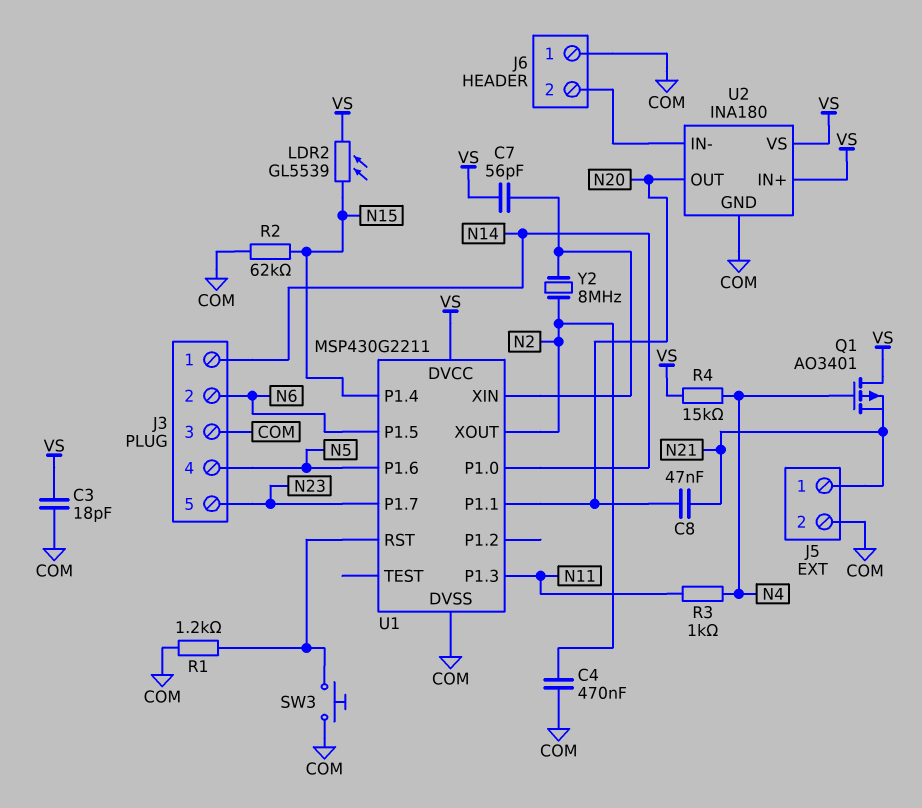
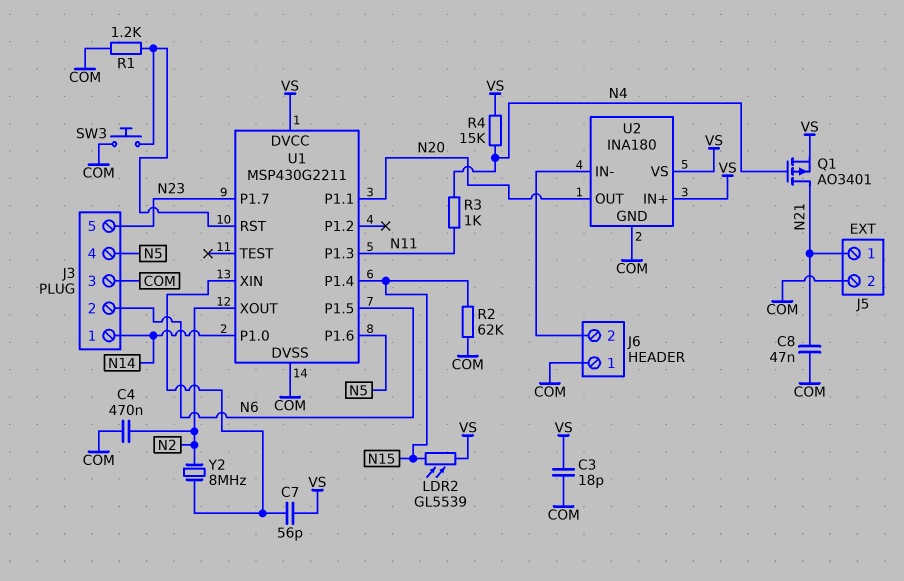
C8: 47nF (N20, N21) -> 47nF (COM, N21)
Q1: PMOS AO3401 (G N4, D VS, S N21) -> PMOS AO3401 (G N4, D N21, S VS)

